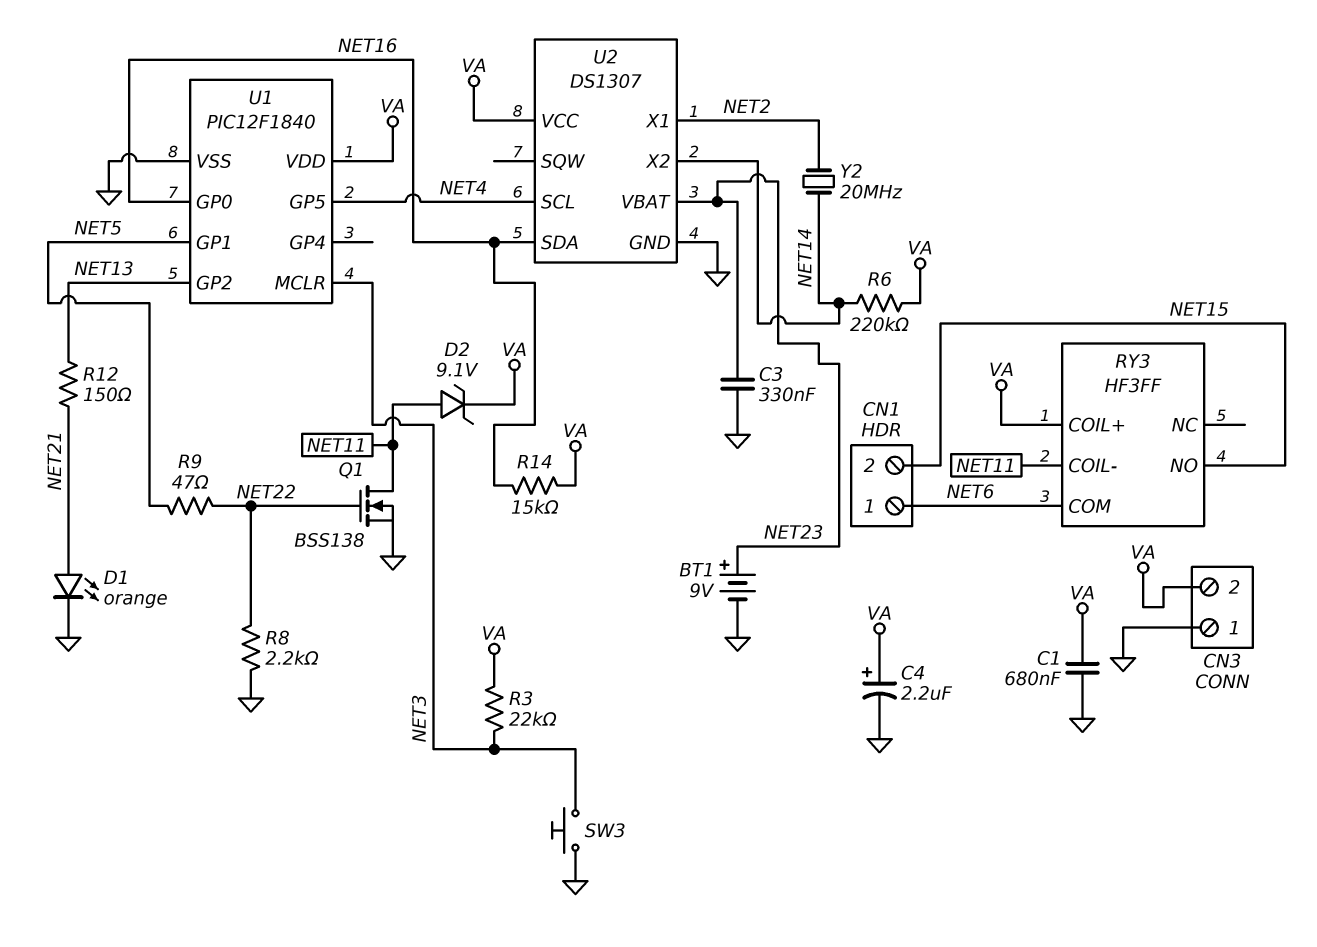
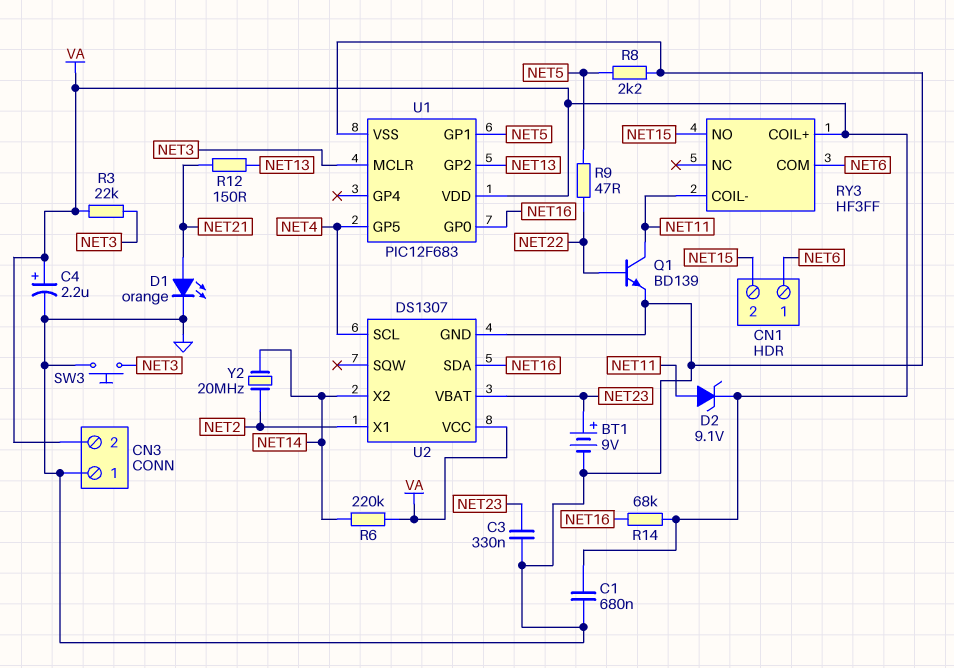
Q1: NMOS BSS138 (G NET22, D NET11, S GND) -> NPN BD139 (B NET22, C NET11, E GND)
R8: 2.2k (GND, NET22) -> 2.2k (GND, NET5)
R14: 15k (NET16, VA) -> 68k (NET16, VA)
U1: PIC12F1840 -> PIC12F683

